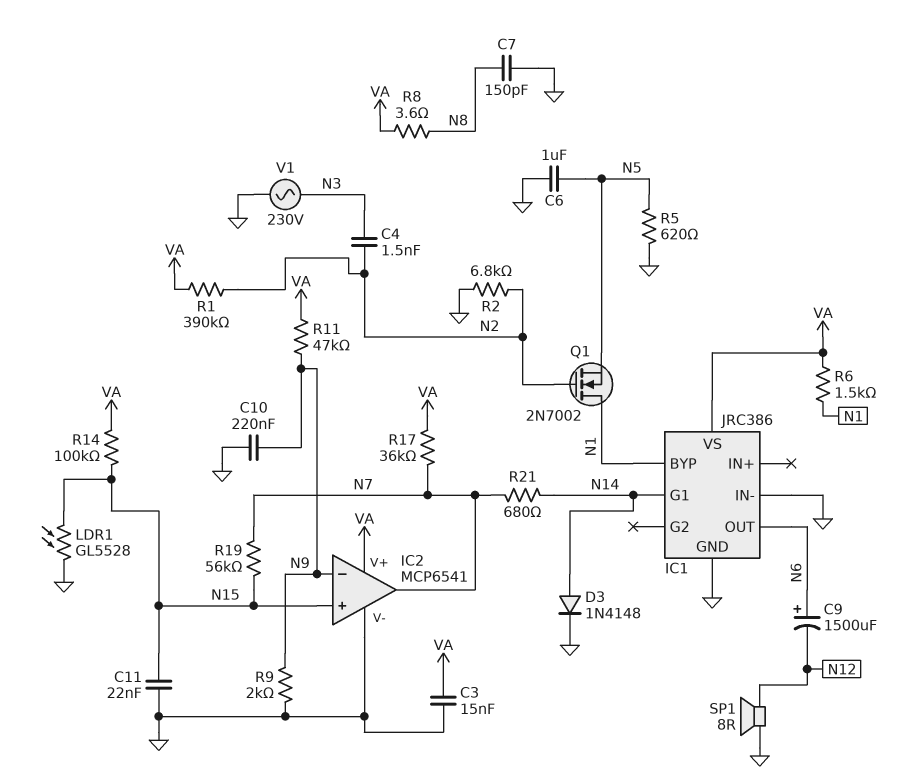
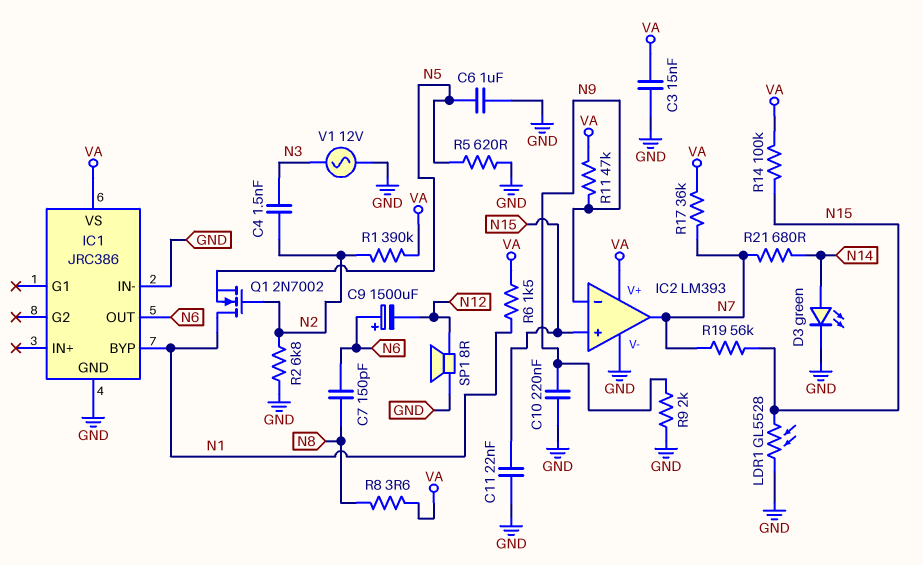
C7: 150pF (GND, N8) -> 150pF (N6, N8)
D3: diode 1N4148 (A N14, K GND) -> LED green (A N14, K GND)
IC1 pin G1: N14 -> none
IC2: MCP6541 -> LM393
V1: AC 230V (GND, N3) -> AC 12V (GND, N3)

